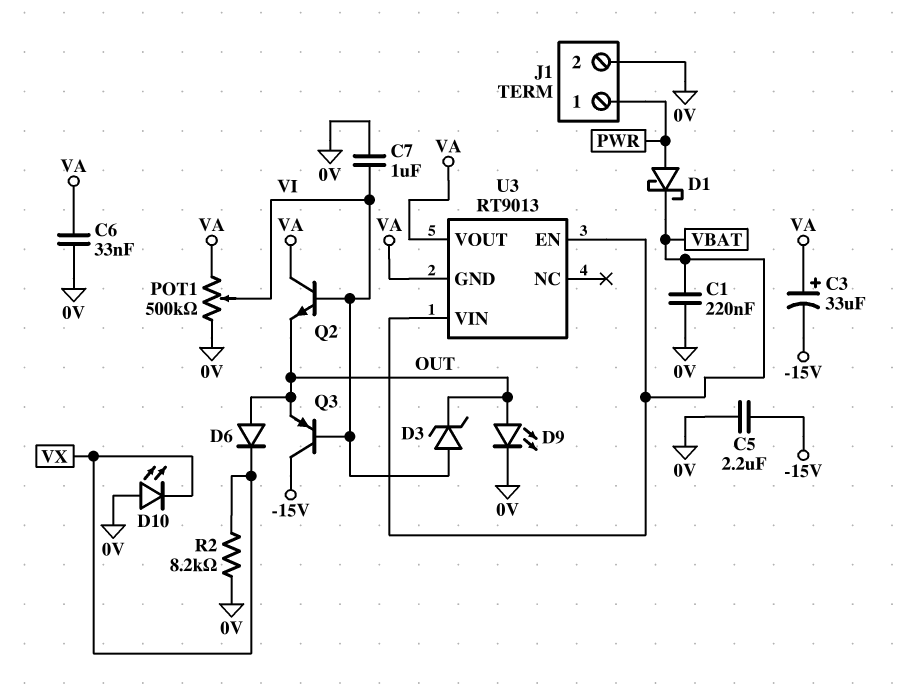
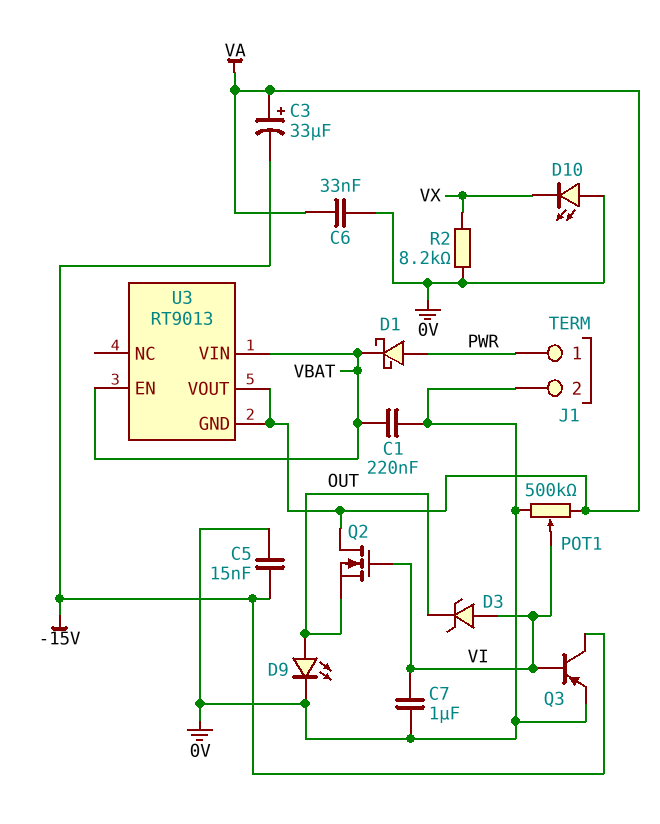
C5: 2.2uF (-15V, 0V) -> 15nF (-15V, 0V)
D6: diode (A OUT, K VX) -> none
Q2: NPN (B VI, C VA, E OUT) -> NMOS (G VI, D VA, S OUT)
Q3: PNP (B VI, C -15V, E OUT) -> PNP (B VI, C -15V, E 0V)

